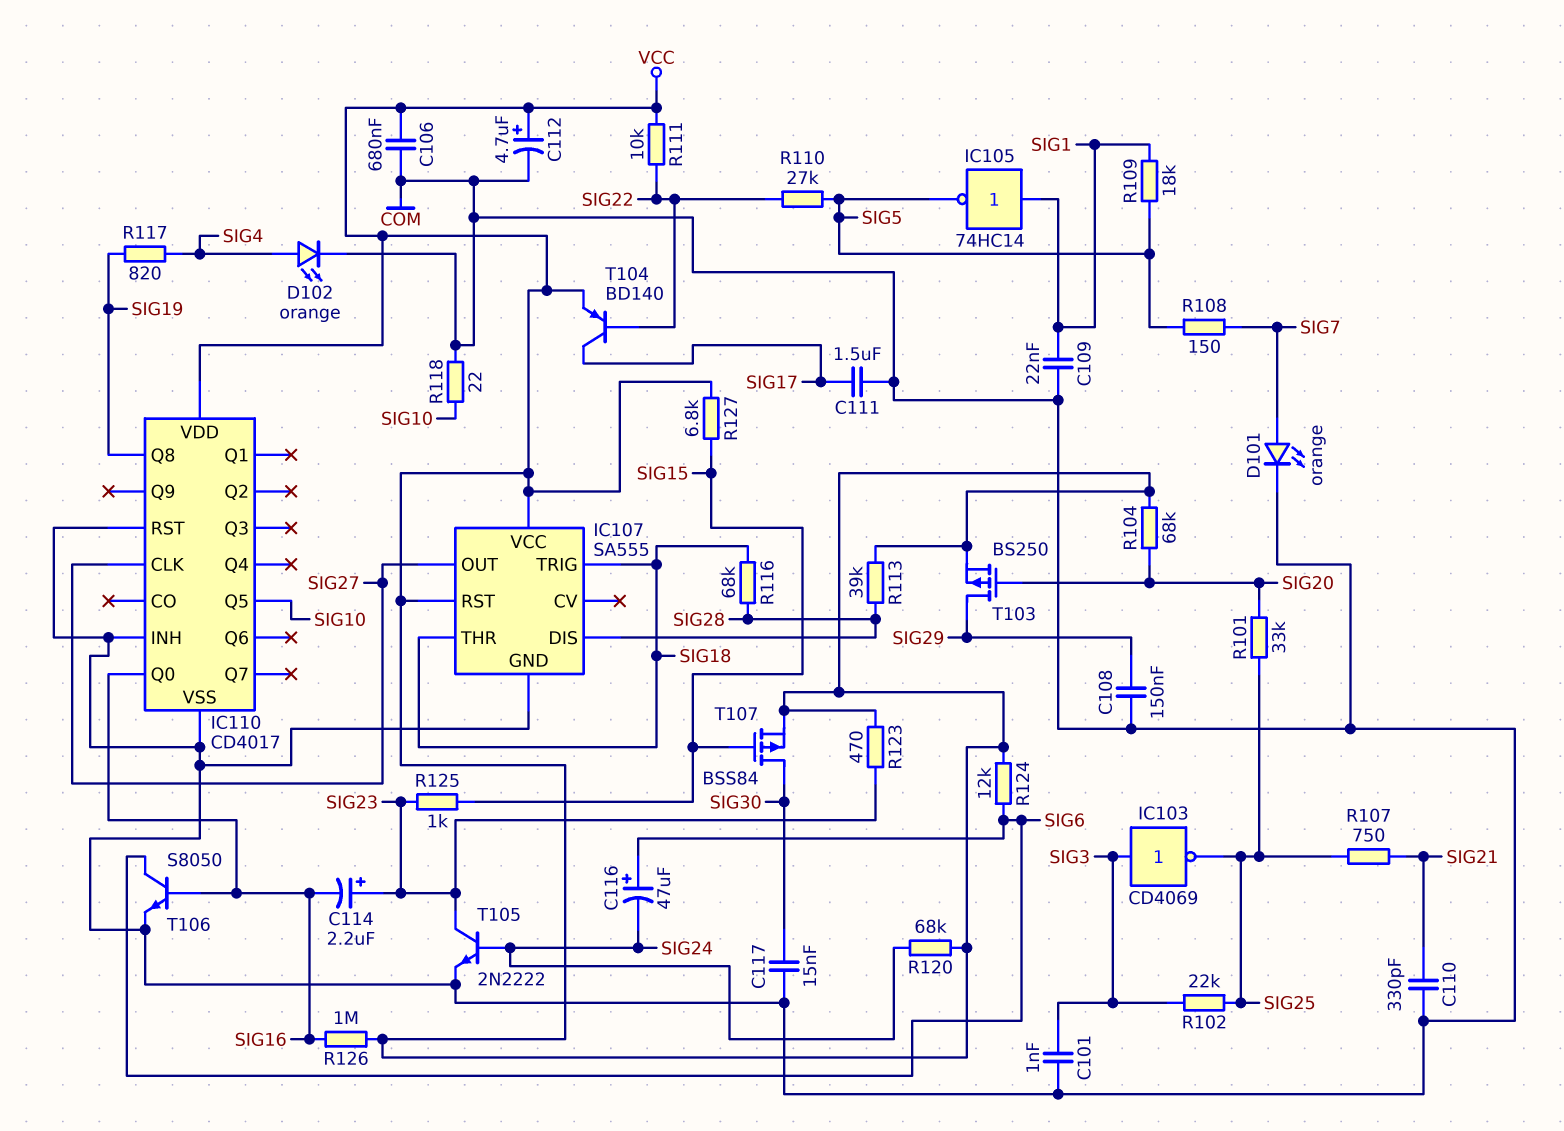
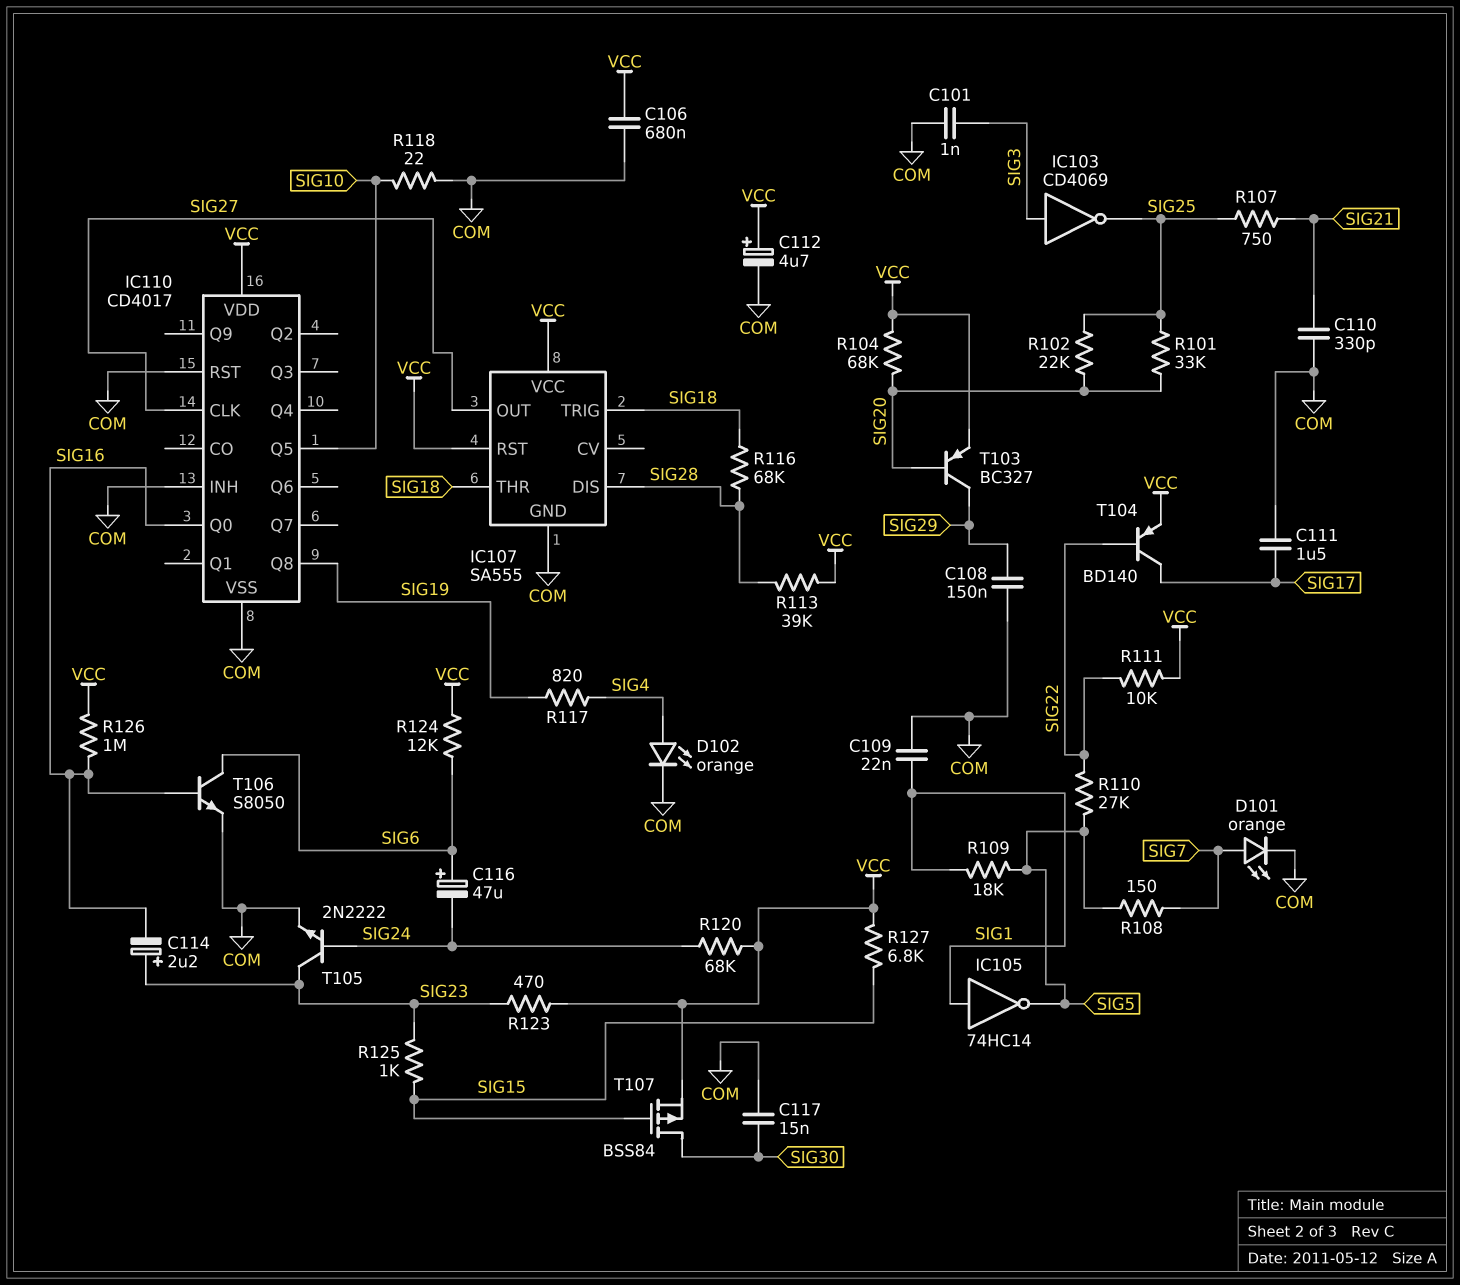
R102: 22k (SIG3, SIG25) -> 22k (SIG20, SIG25)
T103: PMOS BS250 (G SIG20, D SIG29, S VCC) -> PNP BC327 (B SIG20, C SIG29, E VCC)

